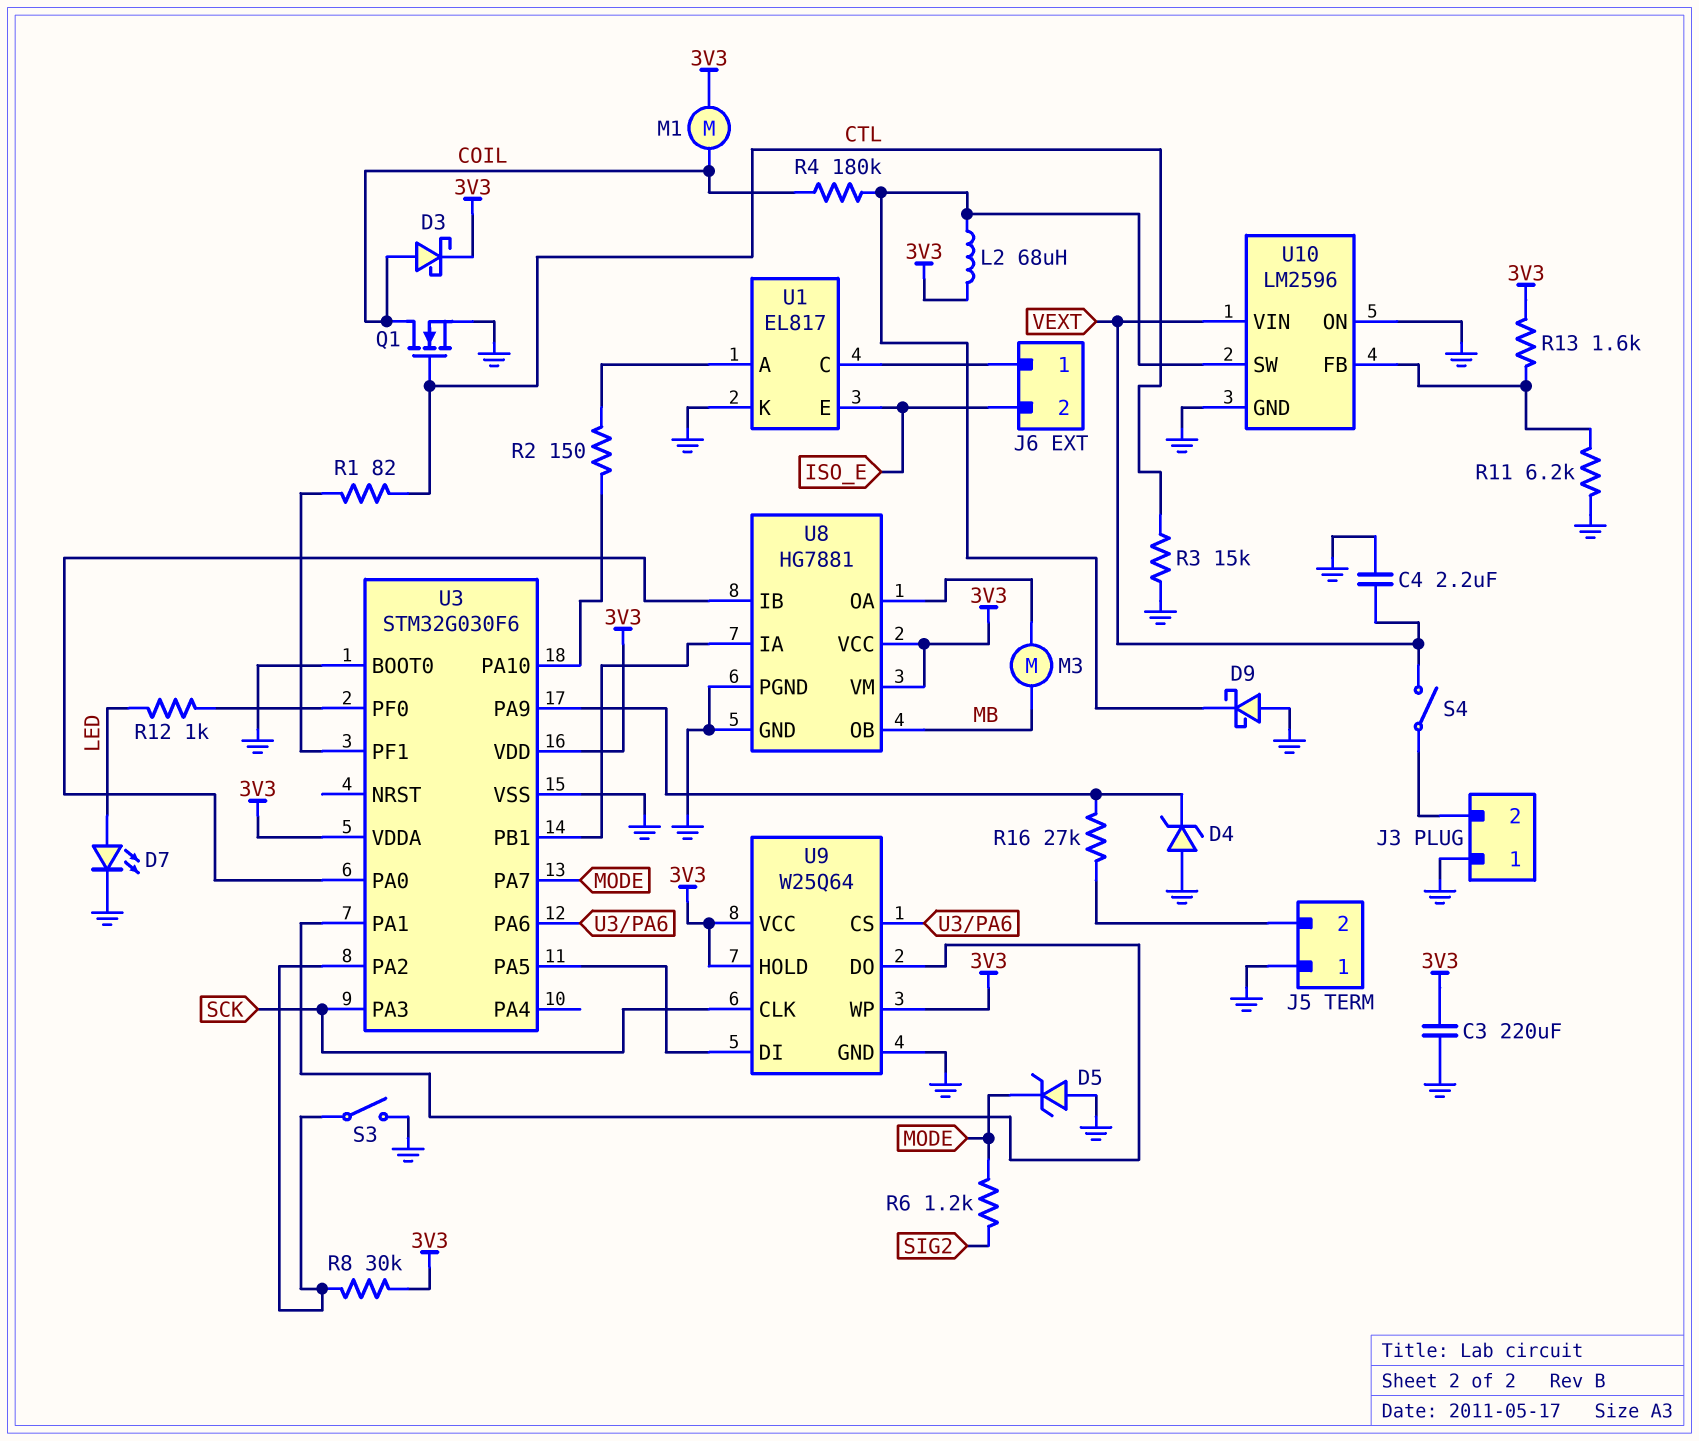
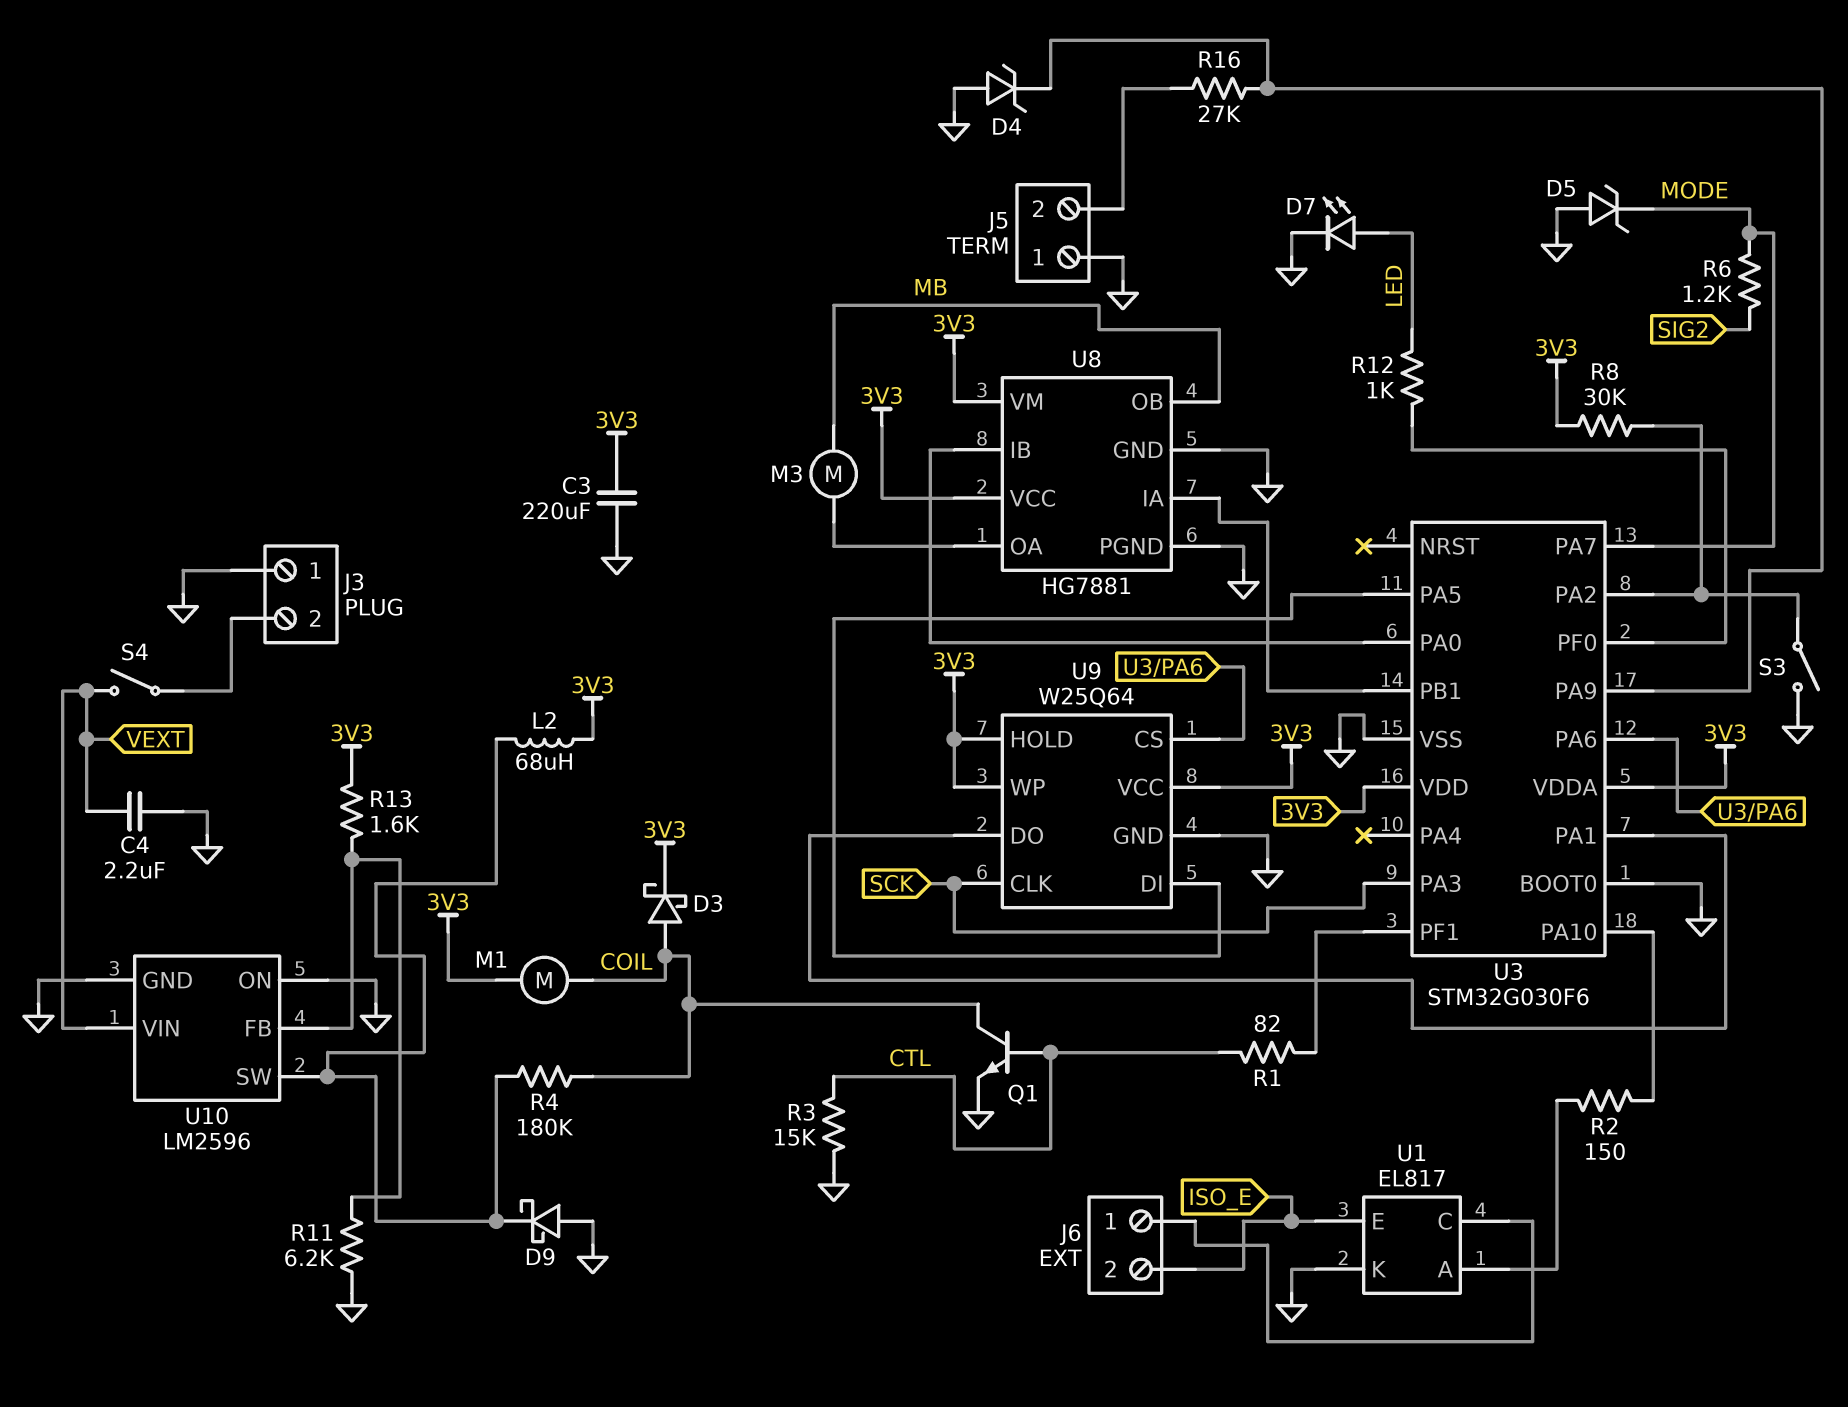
Q1: NMOS (G CTL, D COIL, S GND) -> NPN (B CTL, C COIL, E GND)

